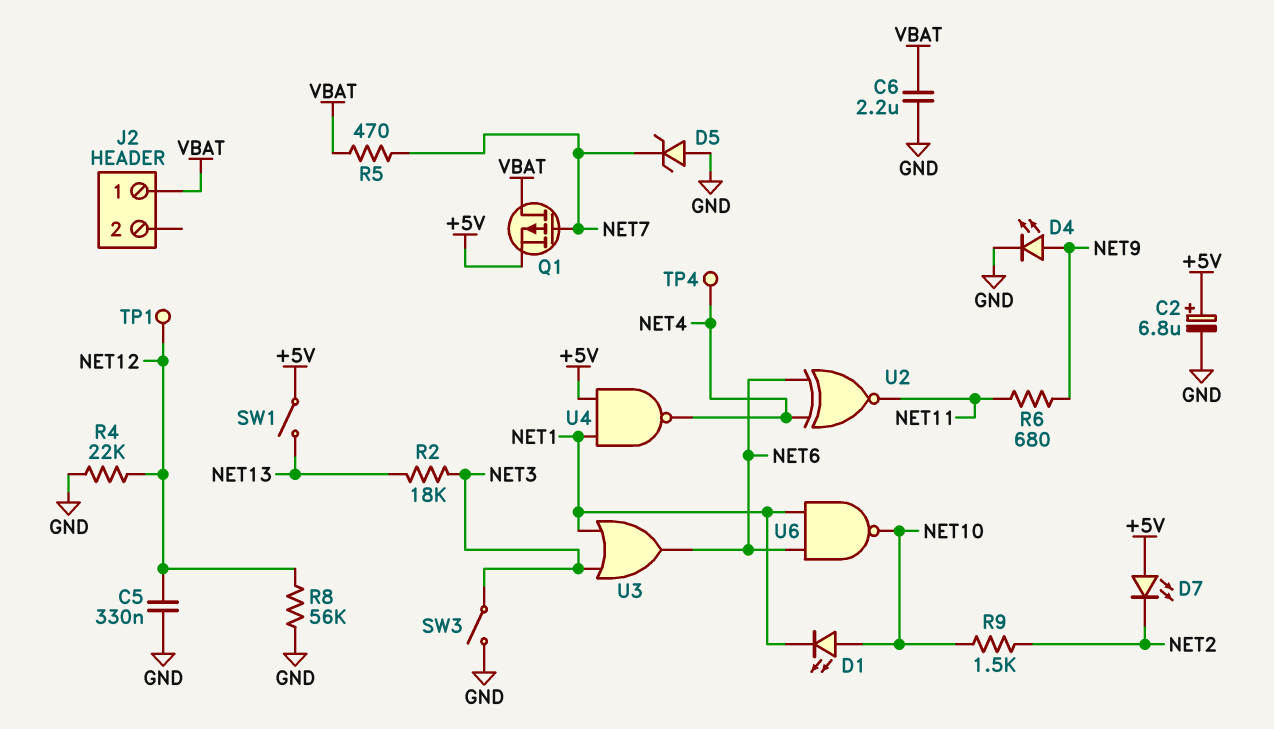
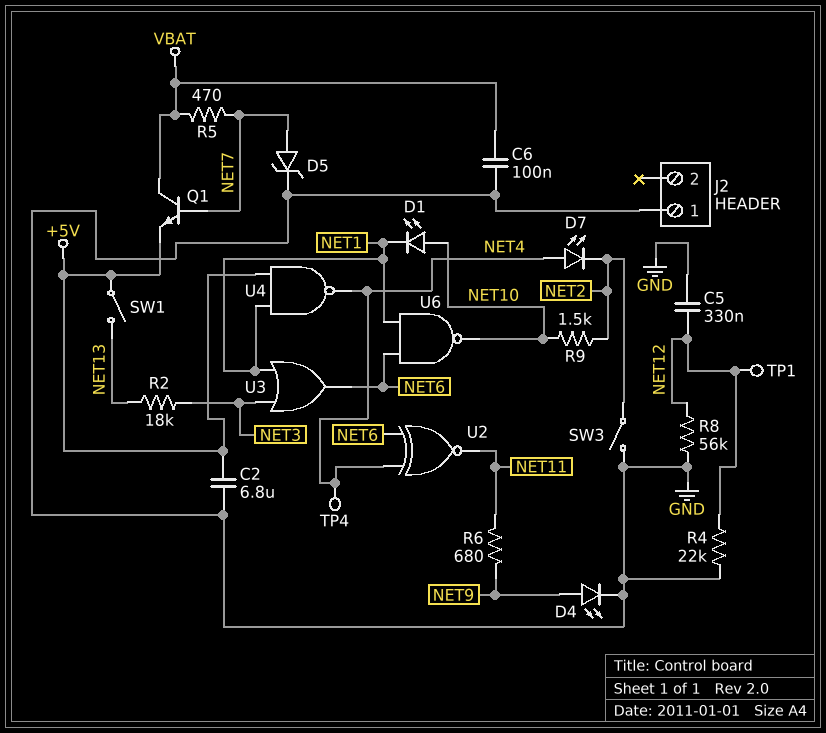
C2: 6.8uF (plus +5V, minus GND) -> 6.8uF (+5V, GND)
C6: 2.2uF (GND, VBAT) -> 100nF (GND, VBAT)
D5: zener (A GND, K NET7) -> zener (A NET7, K GND)
D7: LED (A +5V, K NET2) -> LED (A NET4, K NET2)
J2 pin 1: VBAT -> GND
Q1: PMOS (G NET7, D VBAT, S +5V) -> NPN (B NET7, C VBAT, E +5V)
SW3: switch (GND, NET3) -> switch (GND, NET2)

